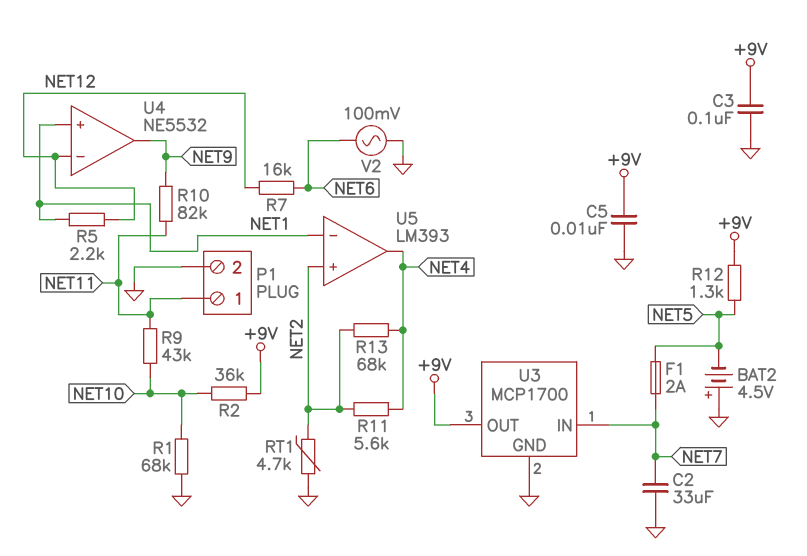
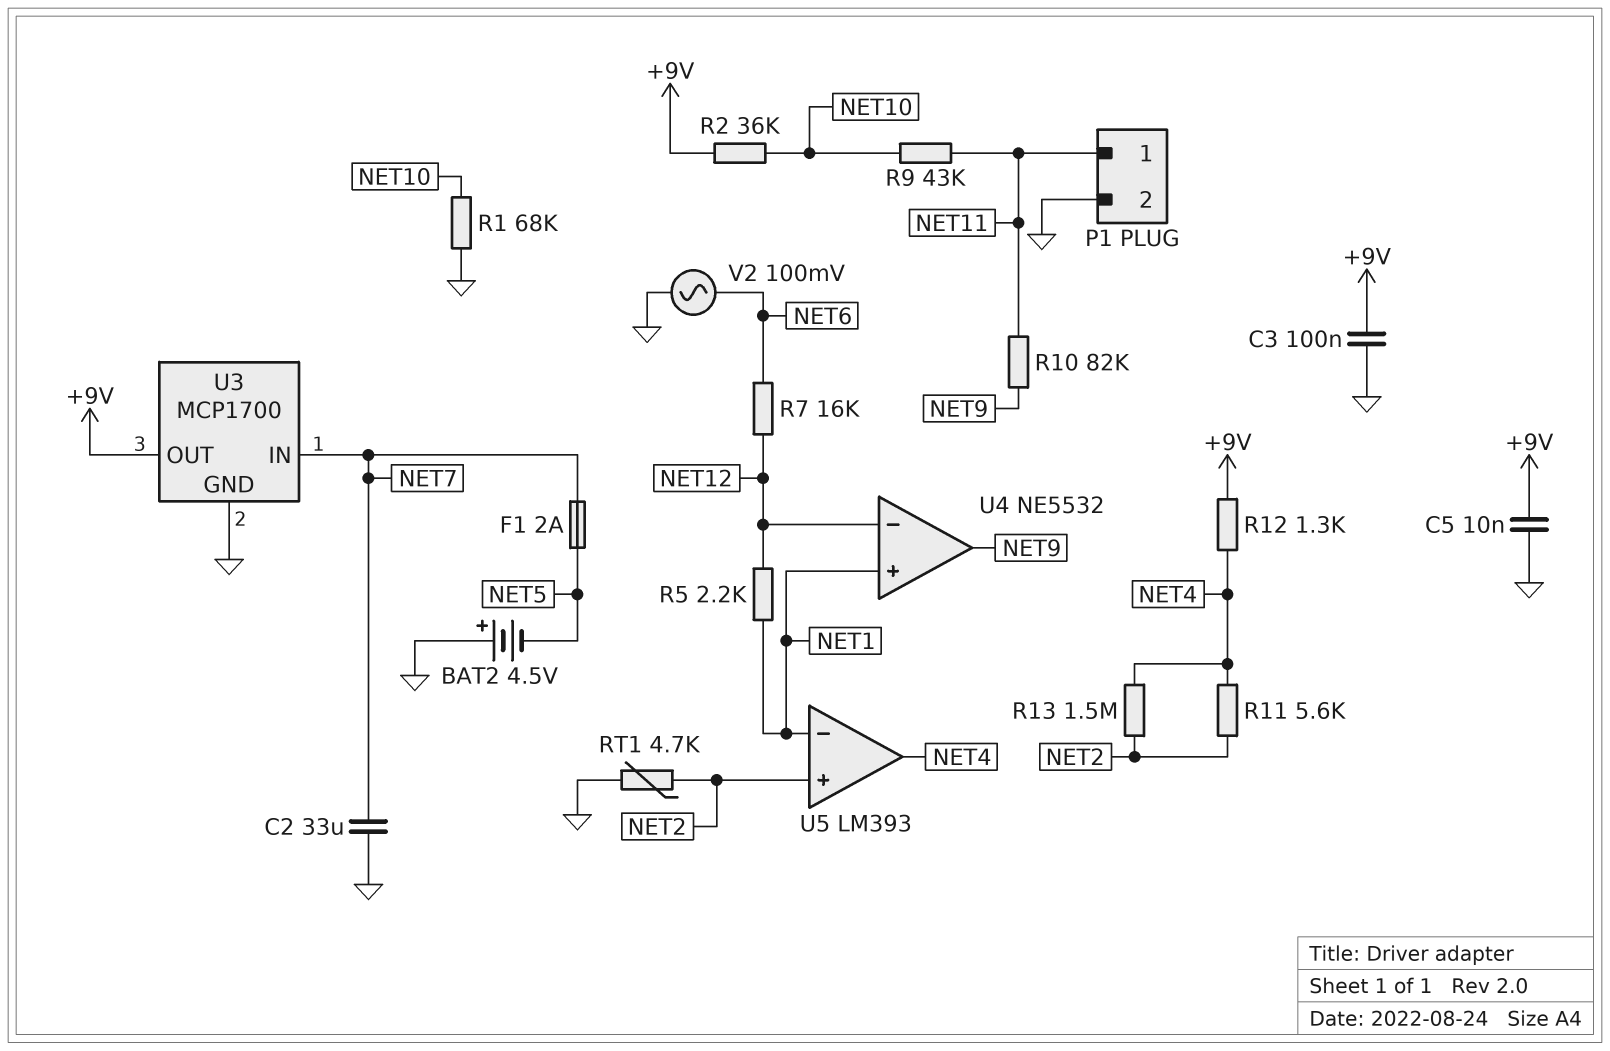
R12: 1.3k (+9V, NET5) -> 1.3k (+9V, NET4)
R13: 68k (NET2, NET4) -> 1.5M (NET2, NET4)

